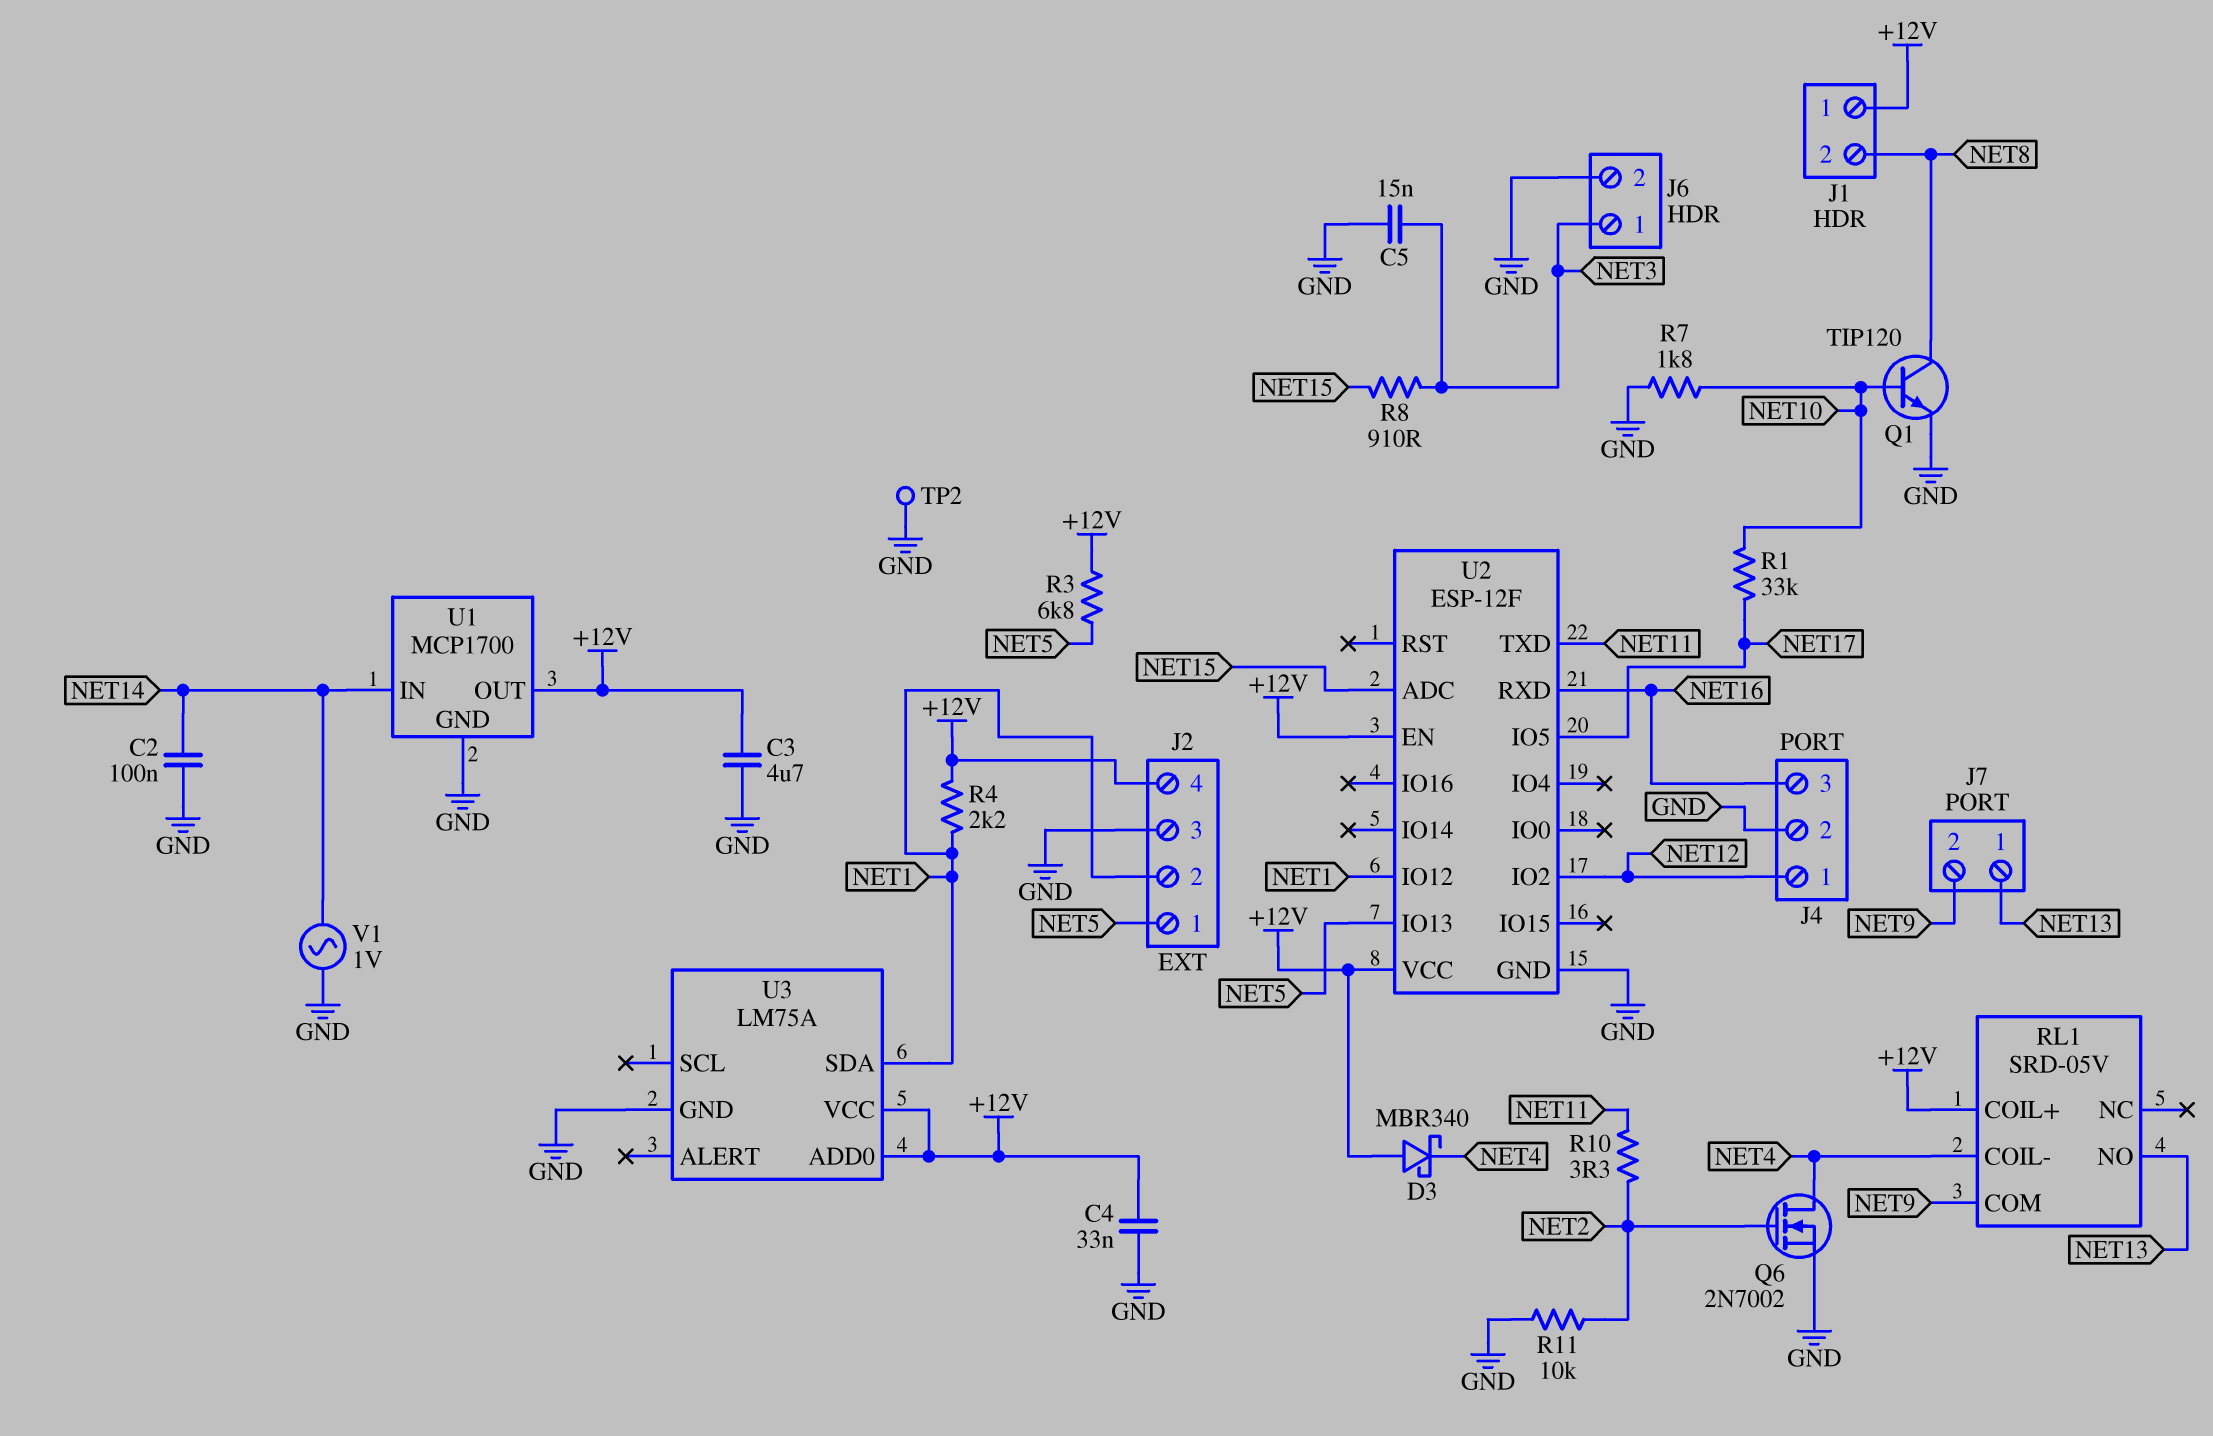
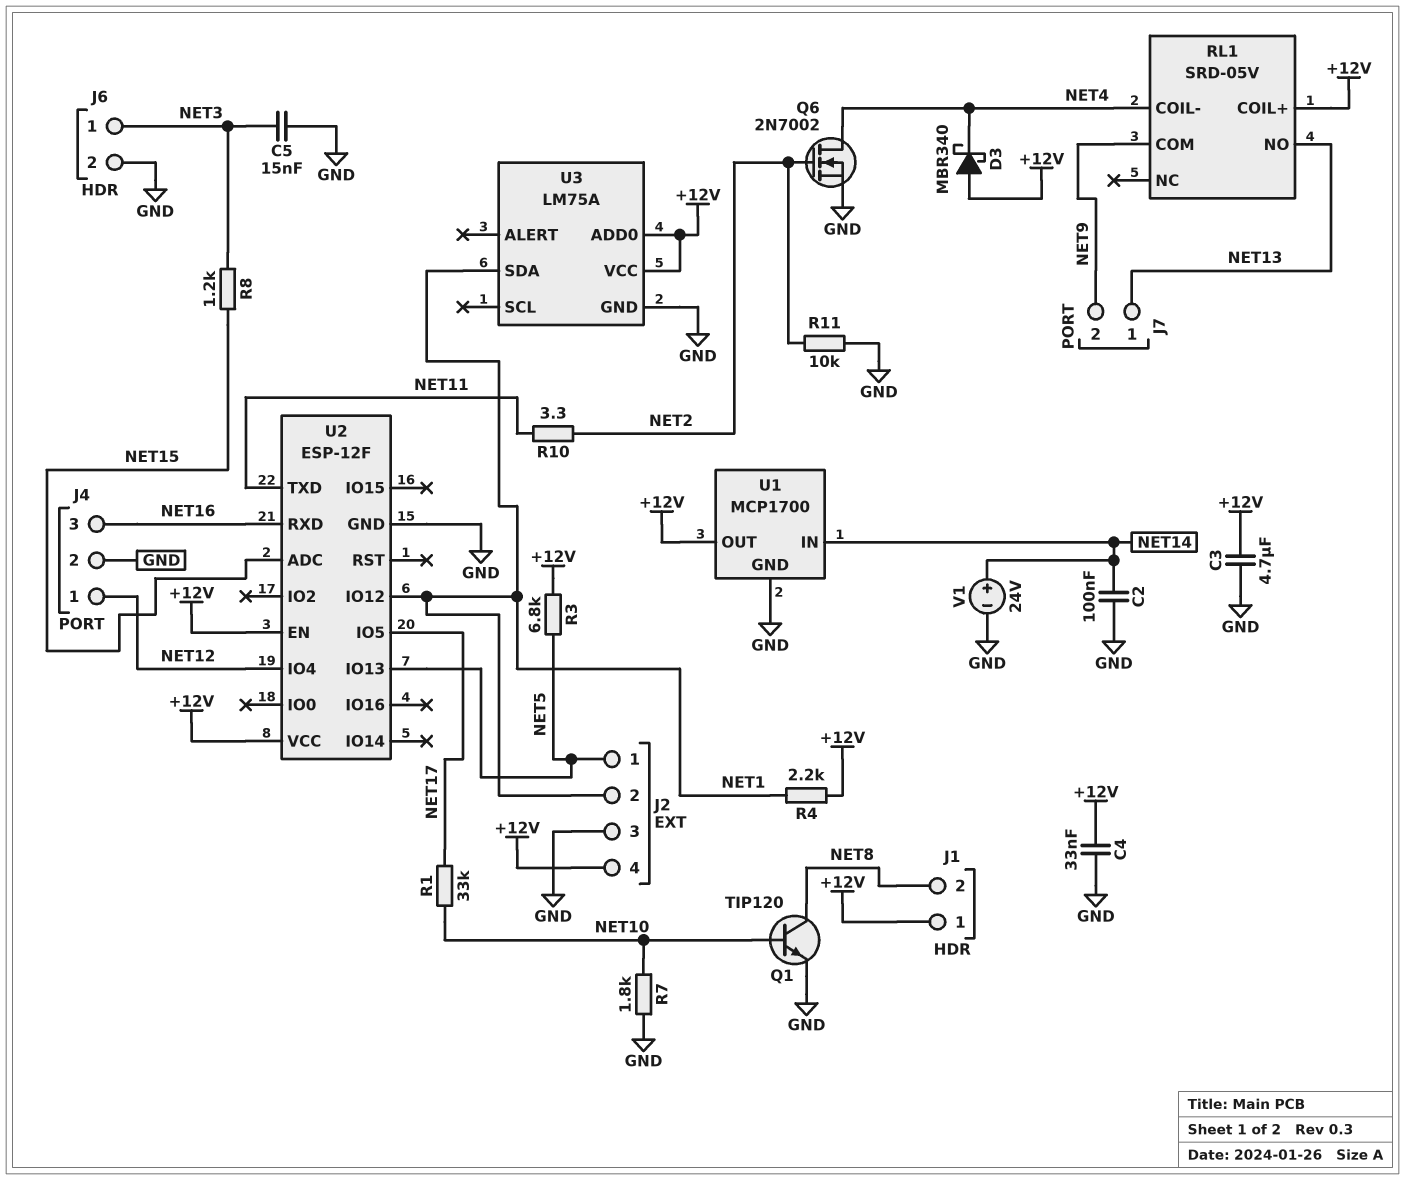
R8: 910 (NET3, NET15) -> 1.2k (NET3, NET15)
TP2: test point (GND) -> none
U2 pin IO2: NET12 -> none
U2 pin IO4: none -> NET12
V1: AC 1V (GND, NET14) -> 24V (plus NET14, minus GND)

